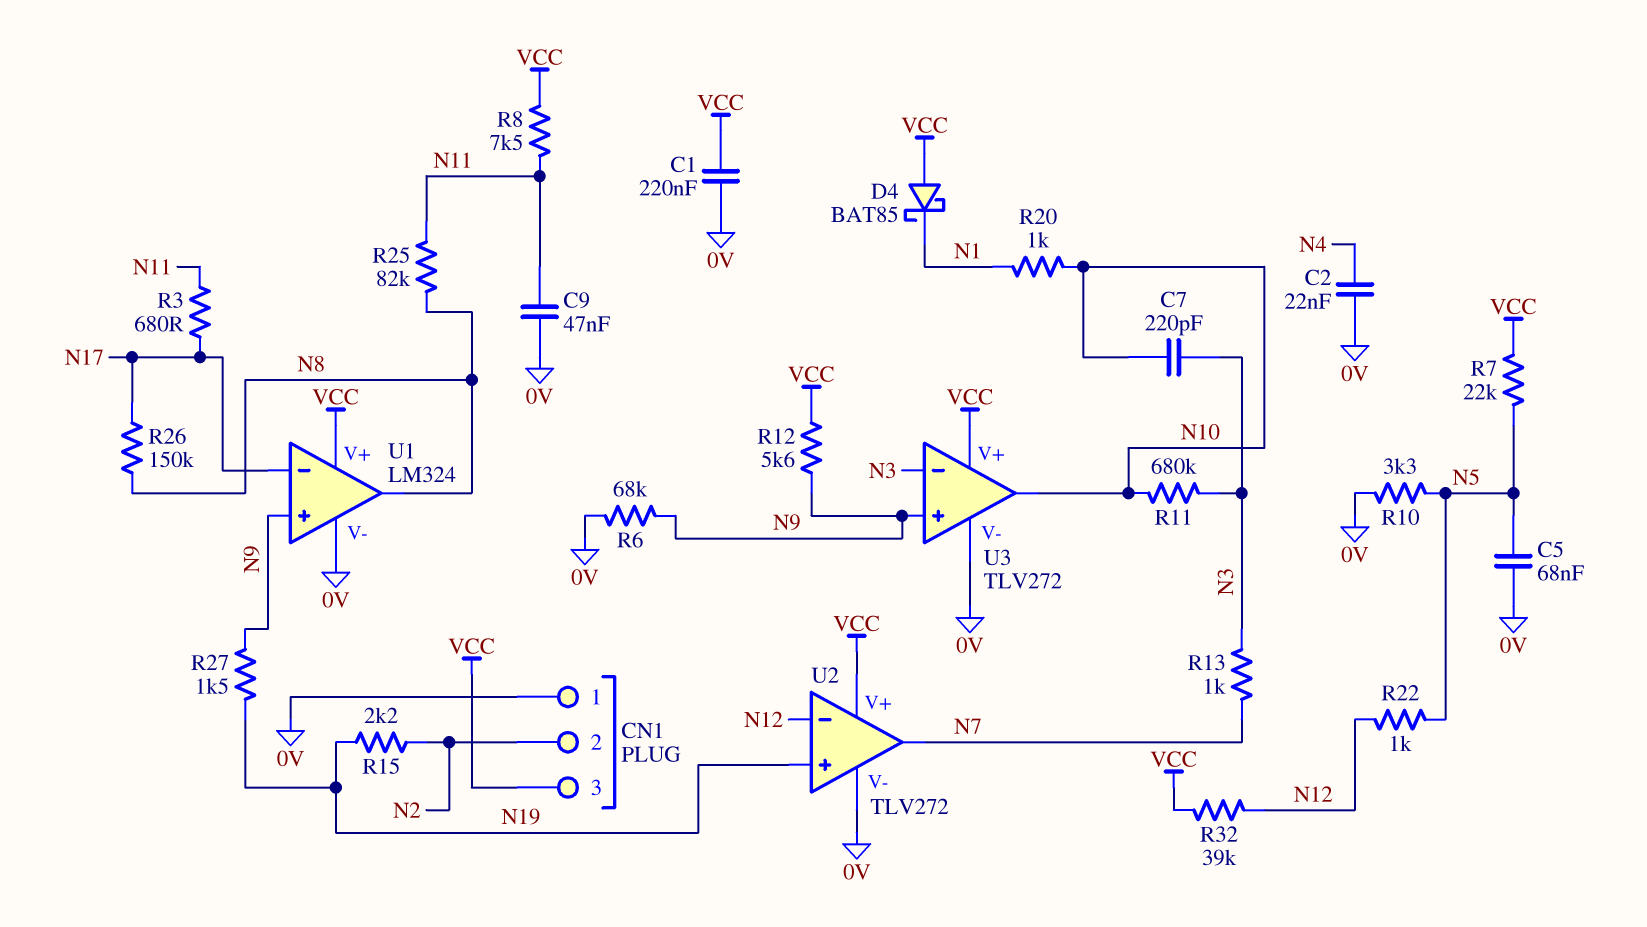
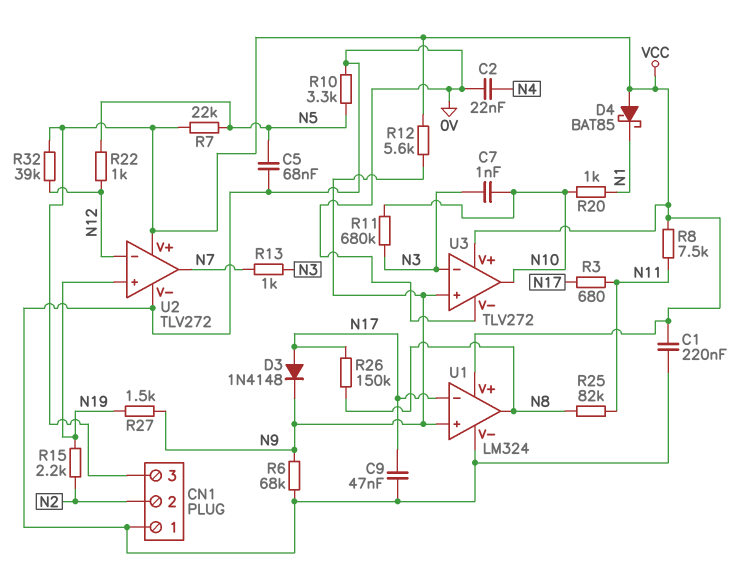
C7: 220pF (N3, N10) -> 1nF (N3, N10)
C9: 47nF (0V, N11) -> 47nF (0V, N17)
D3: none -> diode 1N4148 (A N17, K N9)

